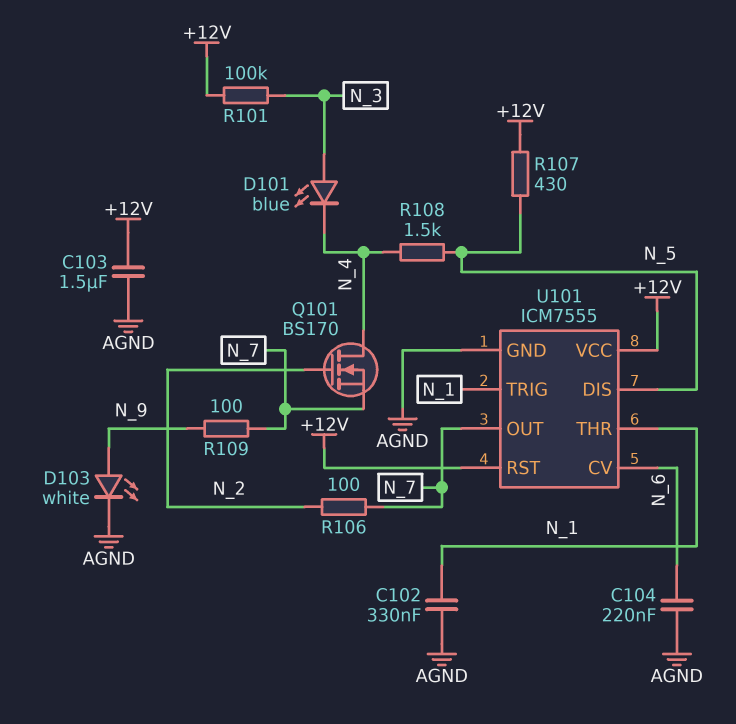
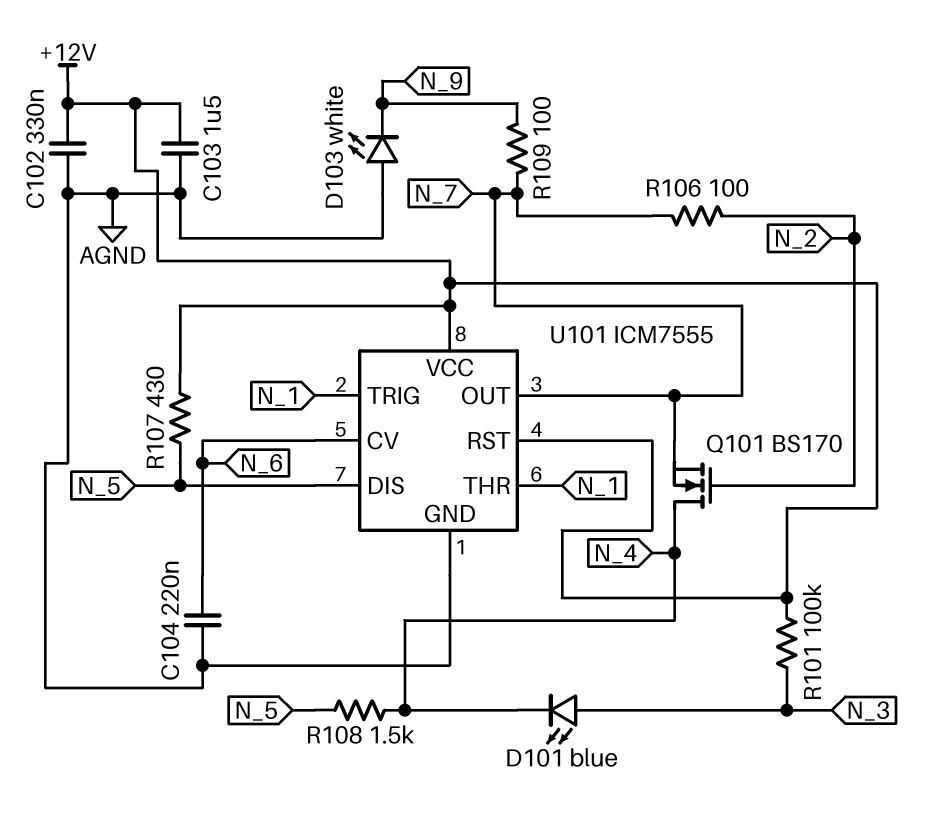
C102: 330nF (AGND, N_1) -> 330nF (+12V, AGND)
D103: LED white (A N_9, K AGND) -> LED white (A AGND, K N_9)

